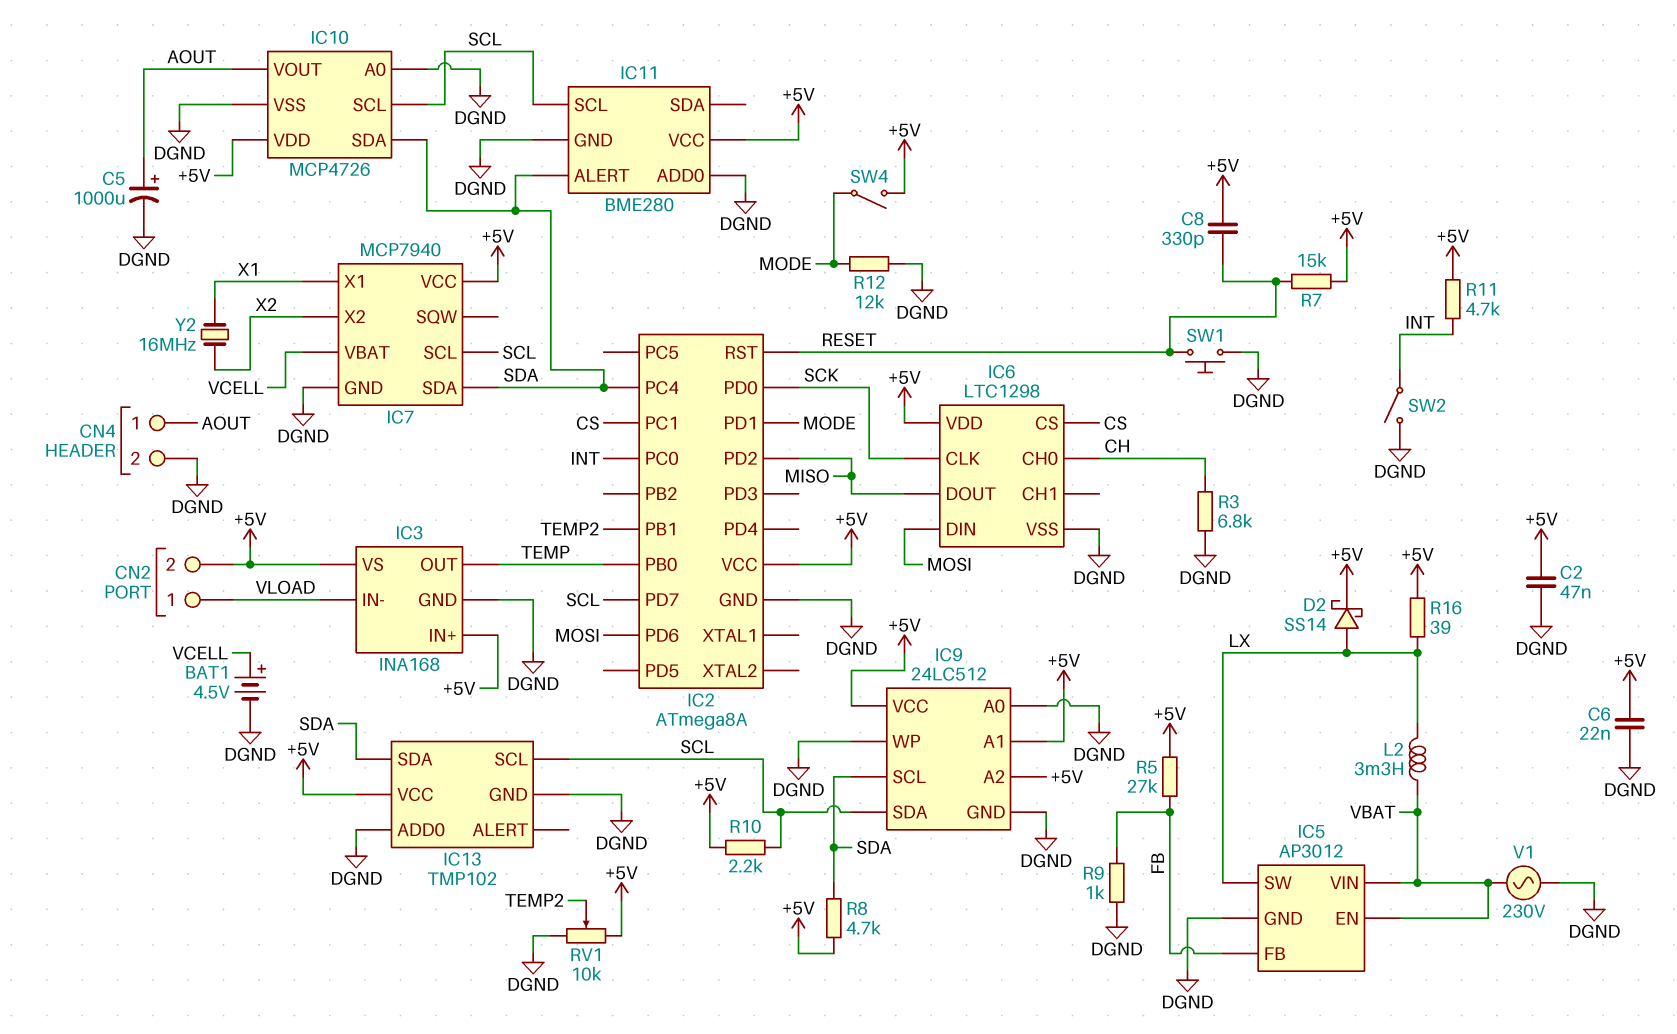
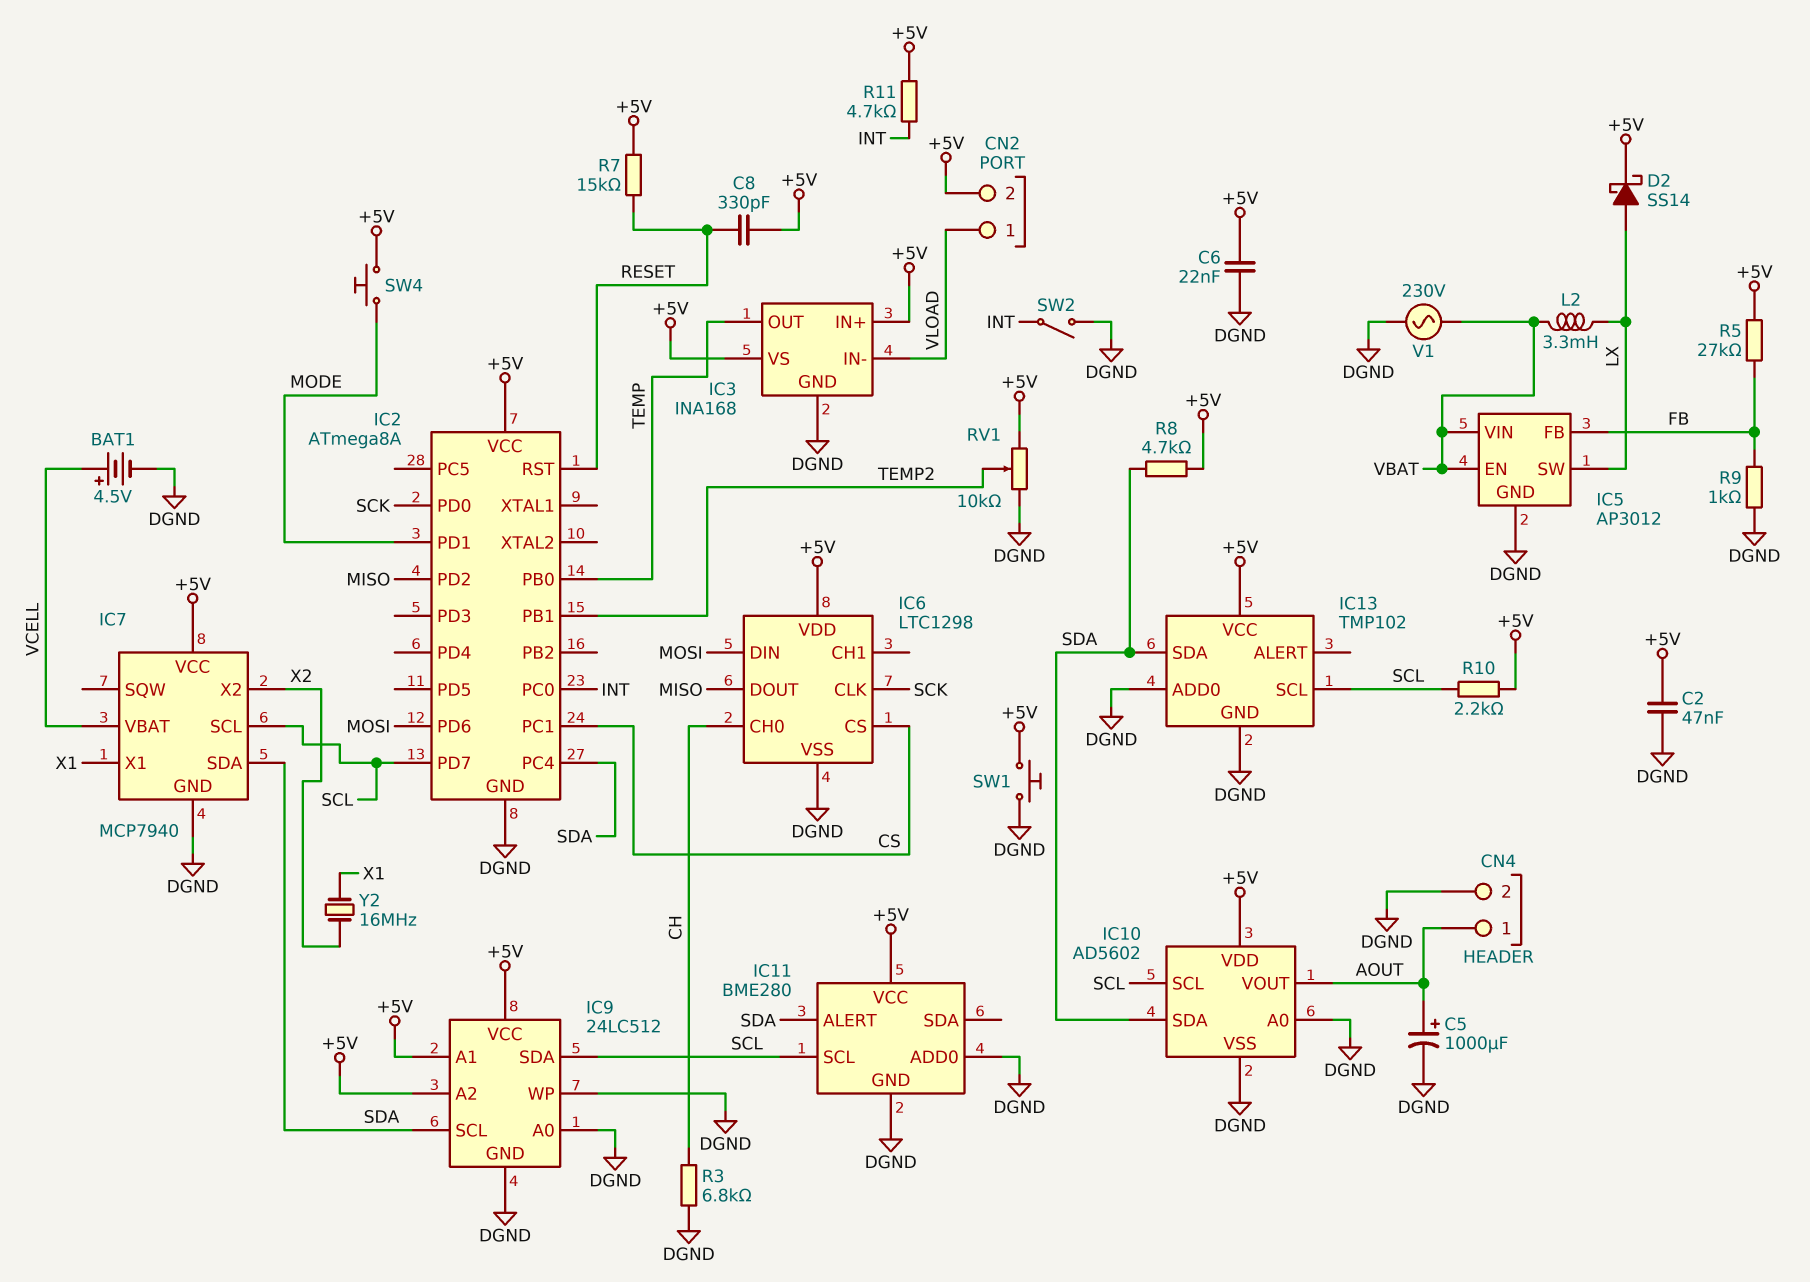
IC10: MCP4726 -> AD5602
R12: 12k (DGND, MODE) -> none
R16: 39 (+5V, LX) -> none
SW1: button (DGND, RESET) -> button (+5V, DGND)
SW4: switch (+5V, MODE) -> button (+5V, MODE)

